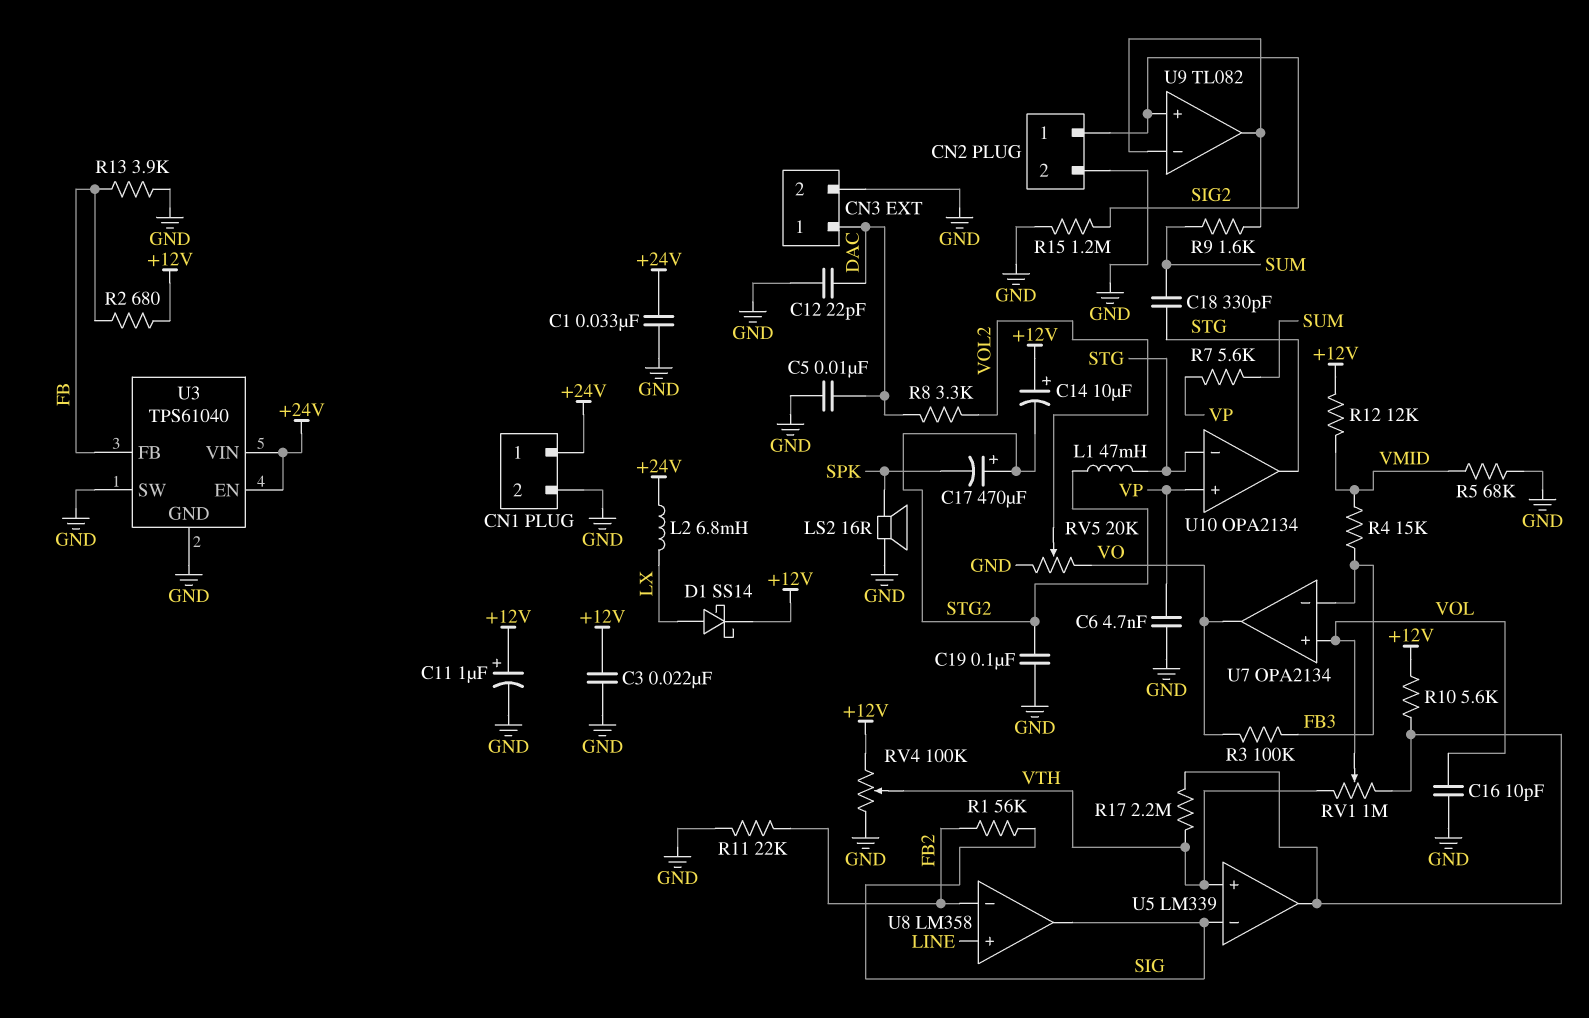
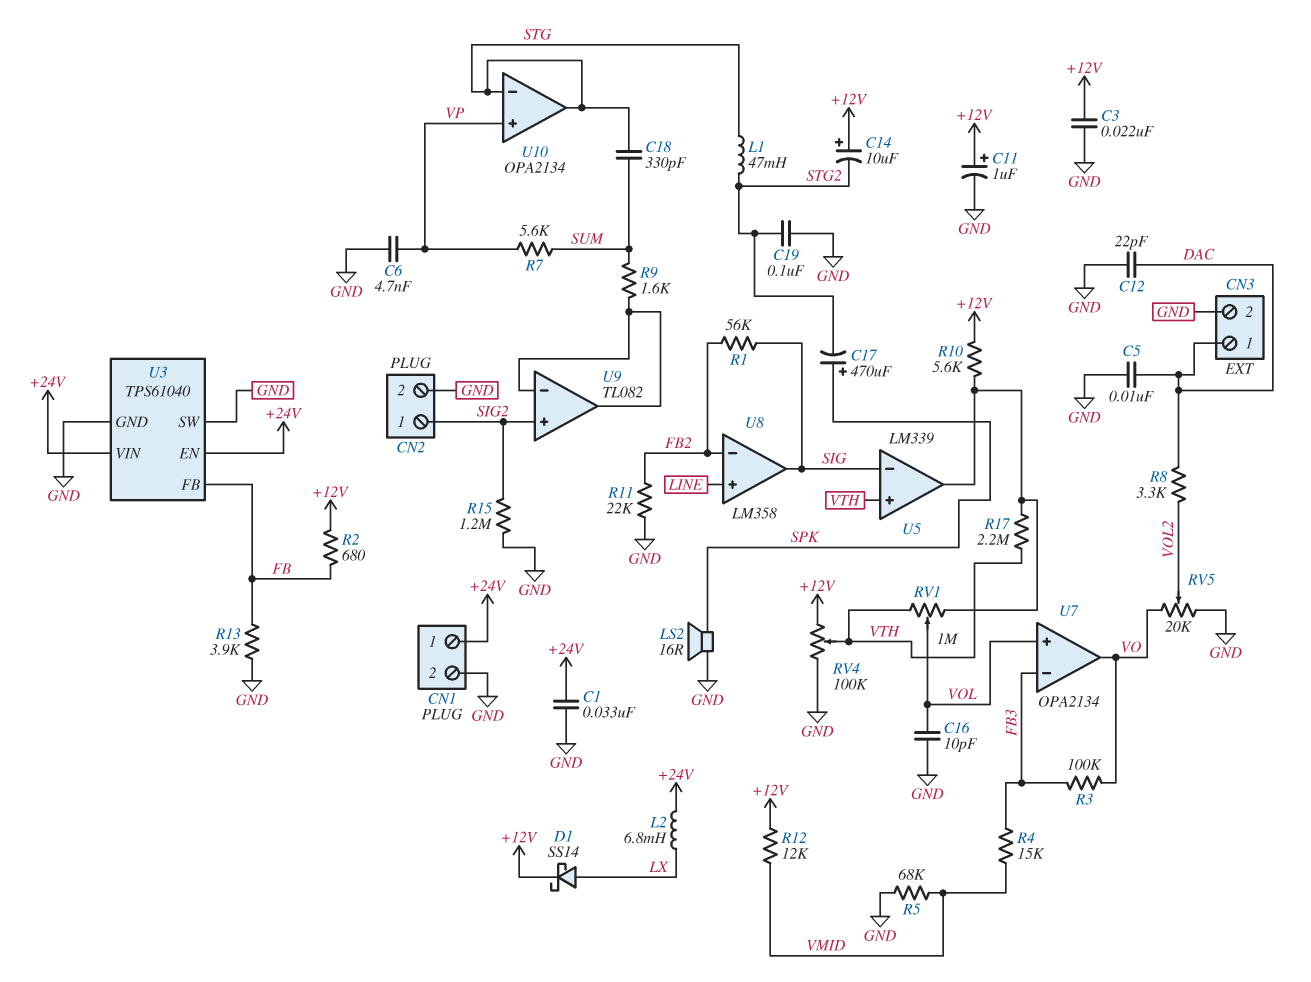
C17: 470uF (plus STG2, minus SPK) -> 470uF (plus SPK, minus STG2)

